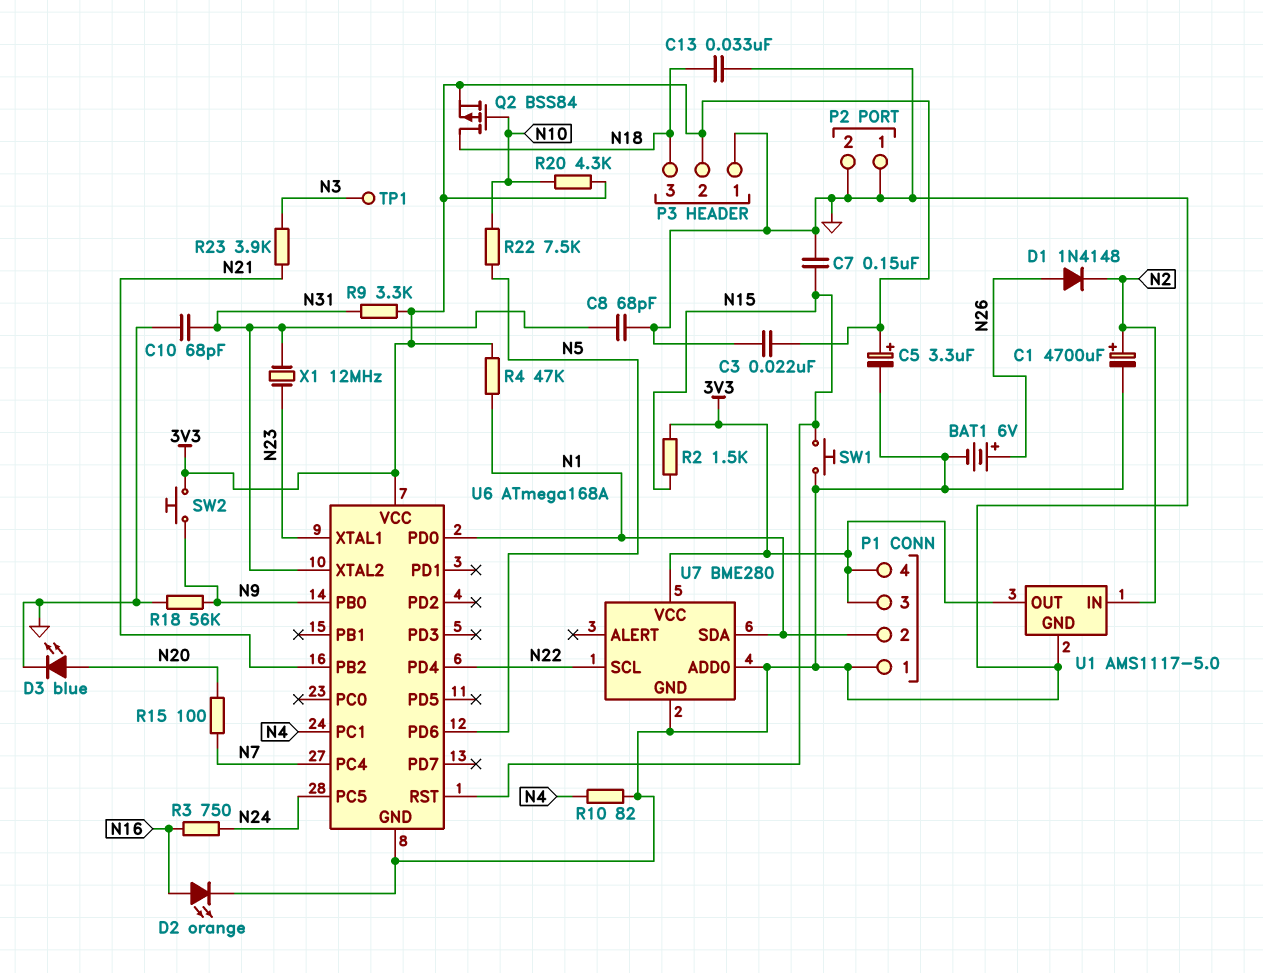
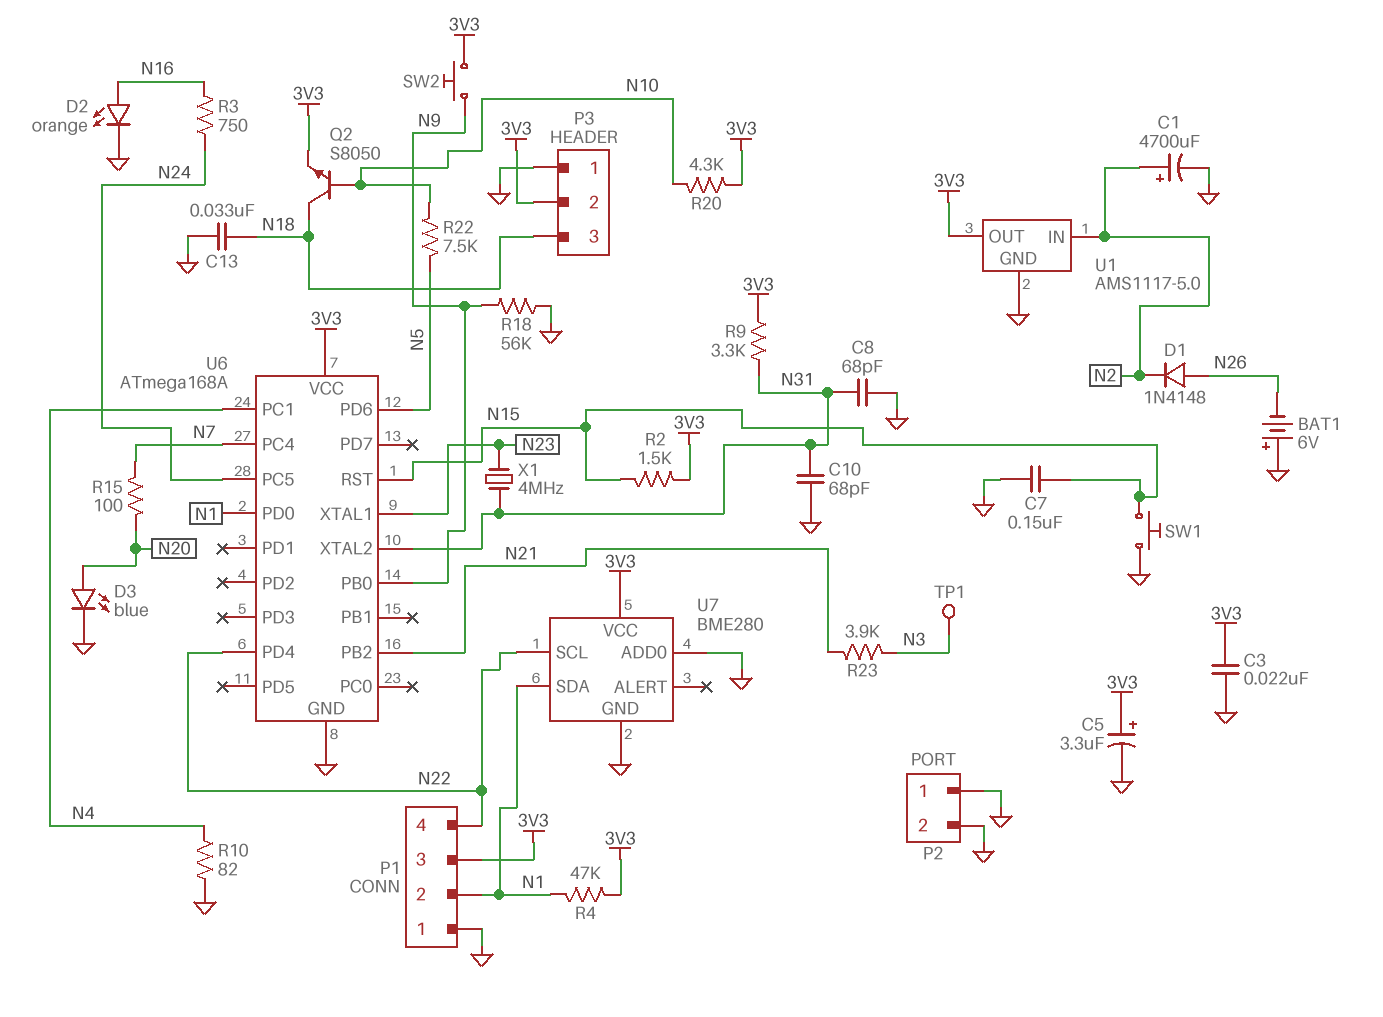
BAT1: 6V (plus N26, minus GND) -> 6V (plus GND, minus N26)
P1 pin 4: 3V3 -> N22
Q2: PMOS BSS84 (G N10, D N18, S 3V3) -> NPN S8050 (B N10, C N18, E 3V3)
X1: 12MHz (N23, N31) -> 4MHz (N23, N31)

